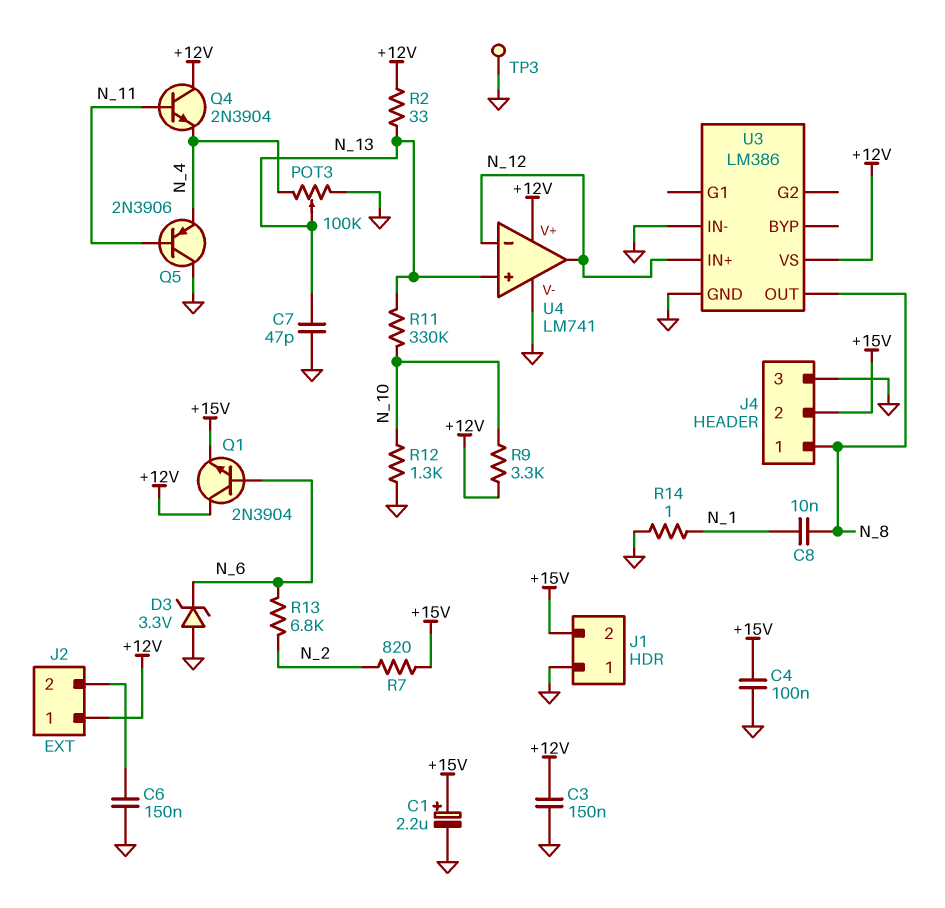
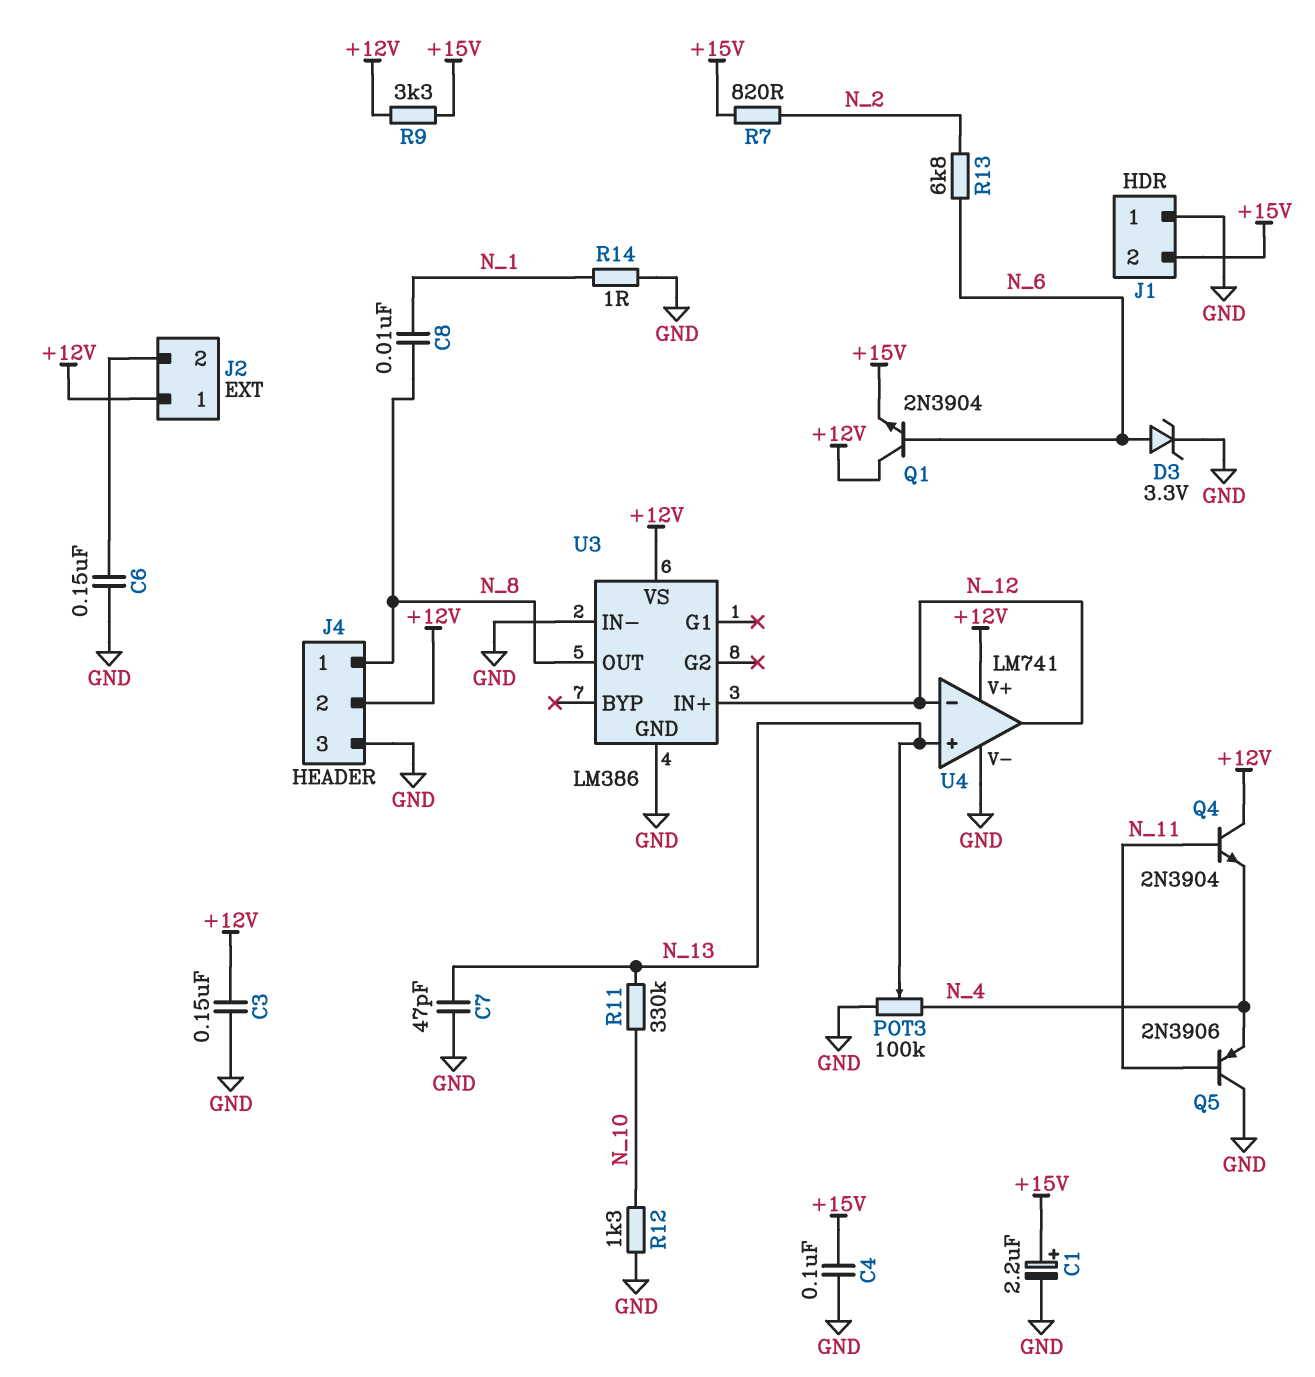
D3: zener 3.3V (A GND, K N_6) -> zener 3.3V (A N_6, K GND)
J4 pin 2: +15V -> +12V
R2: 33 (+12V, N_13) -> none
R9: 3.3k (+12V, N_10) -> 3.3k (+12V, +15V)
TP3: test point (GND) -> none

